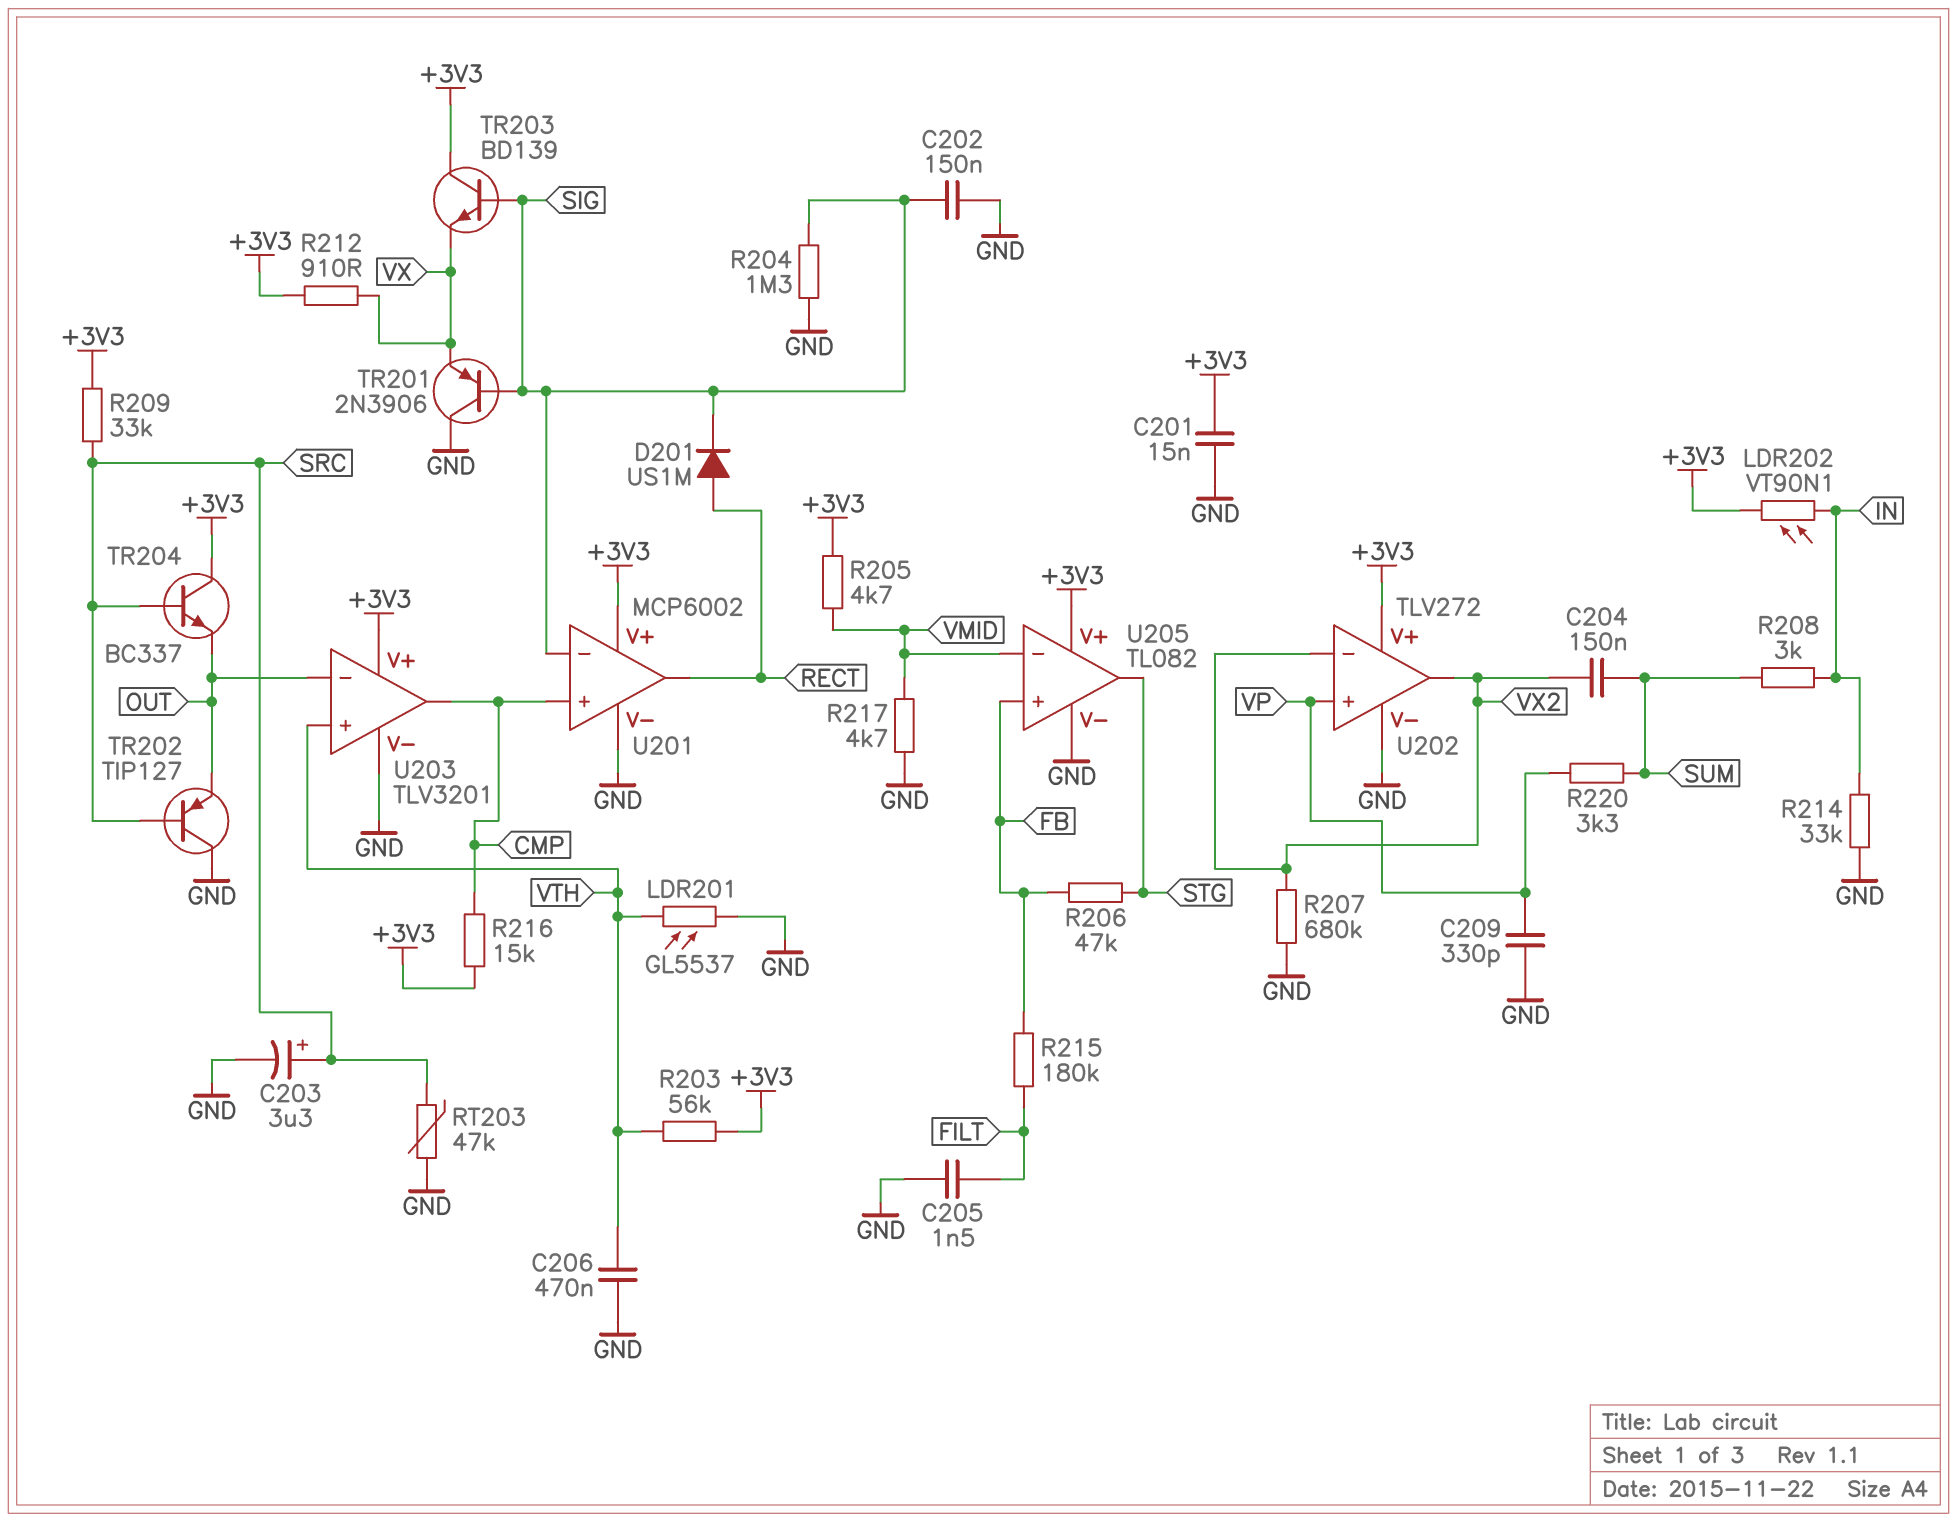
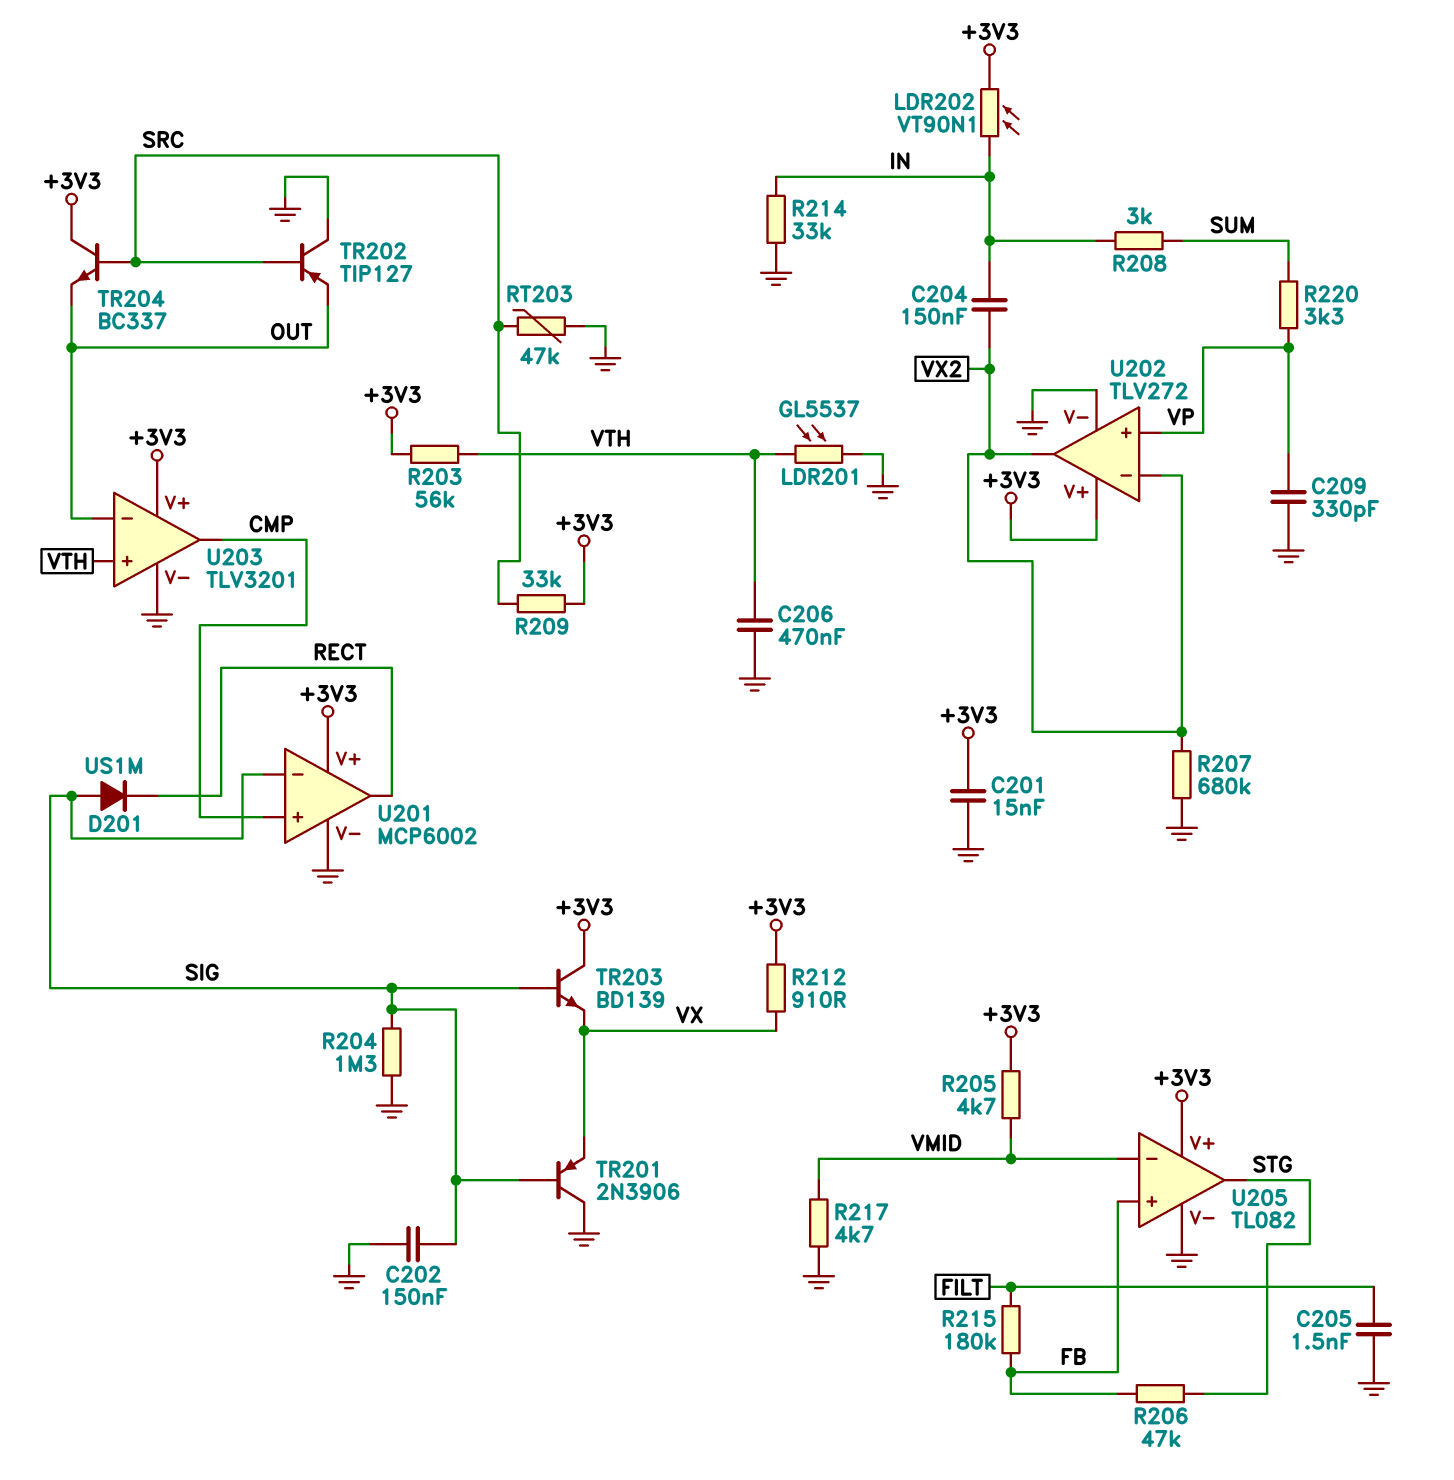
C203: 3.3uF (plus SRC, minus GND) -> none
C204: 150nF (SUM, VX2) -> 150nF (IN, VX2)
D201: diode US1M (A RECT, K SIG) -> diode US1M (A SIG, K RECT)
R216: 15k (+3V3, CMP) -> none

